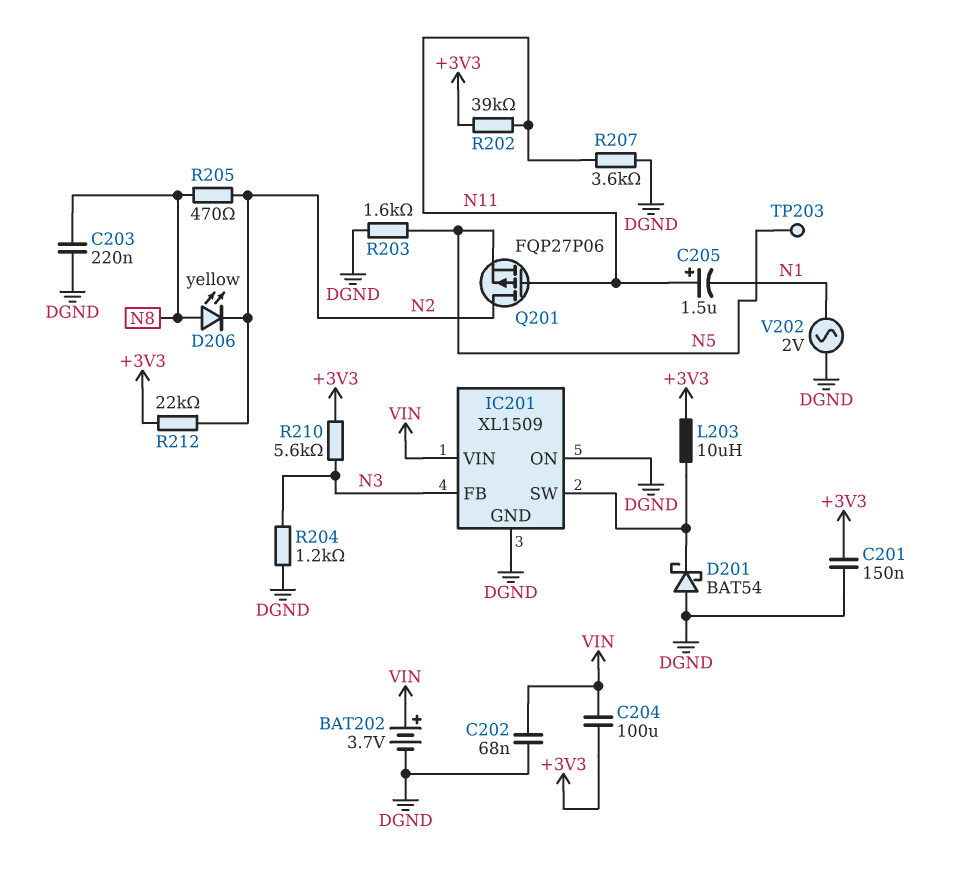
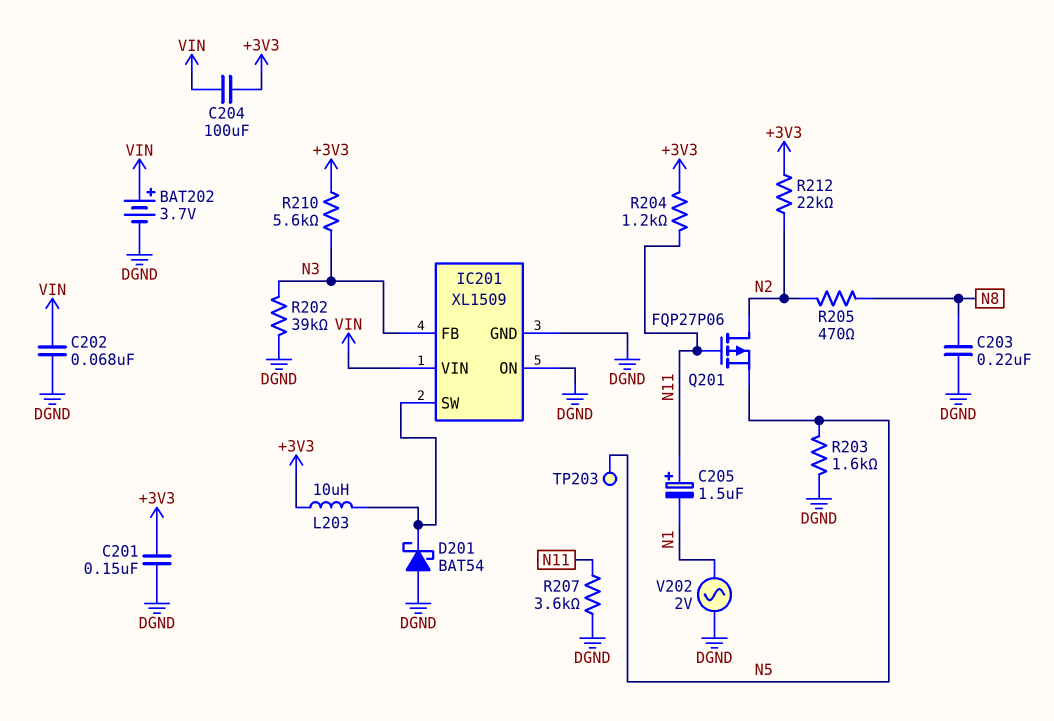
D206: LED yellow (A N8, K N2) -> none
R202: 39k (+3V3, N11) -> 39k (DGND, N3)
R204: 1.2k (DGND, N3) -> 1.2k (+3V3, N11)

